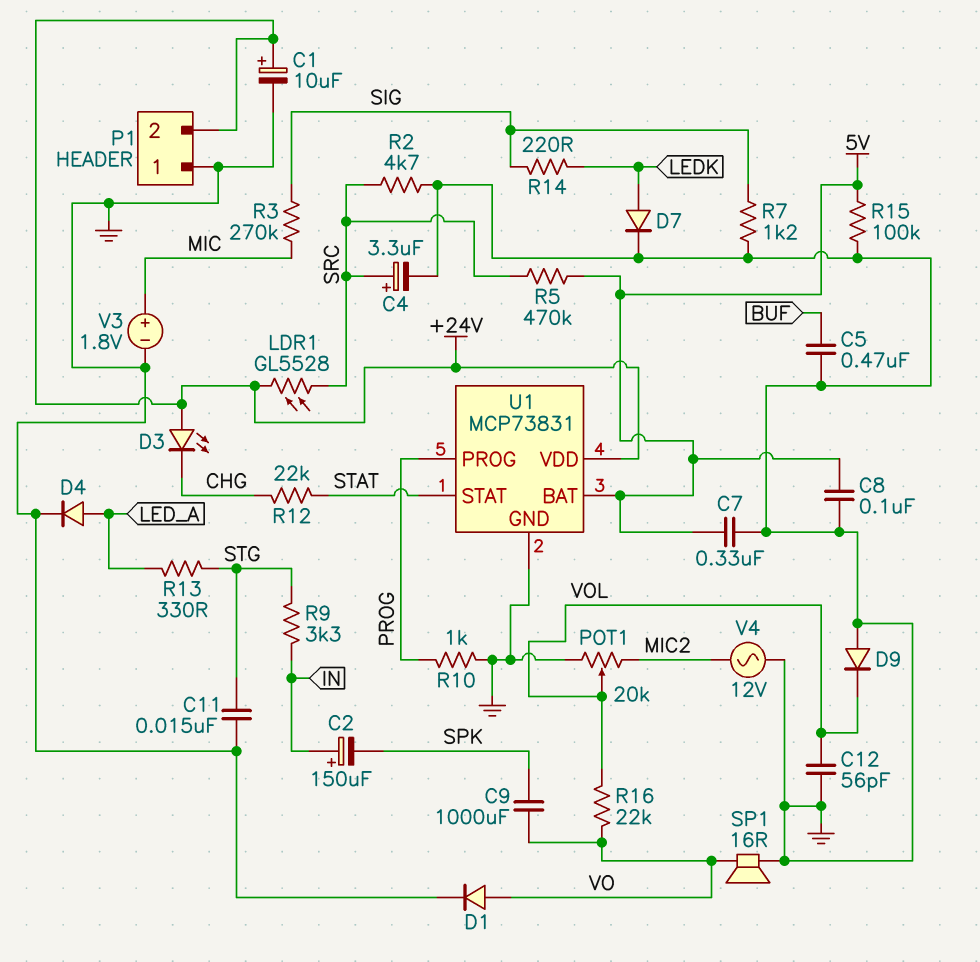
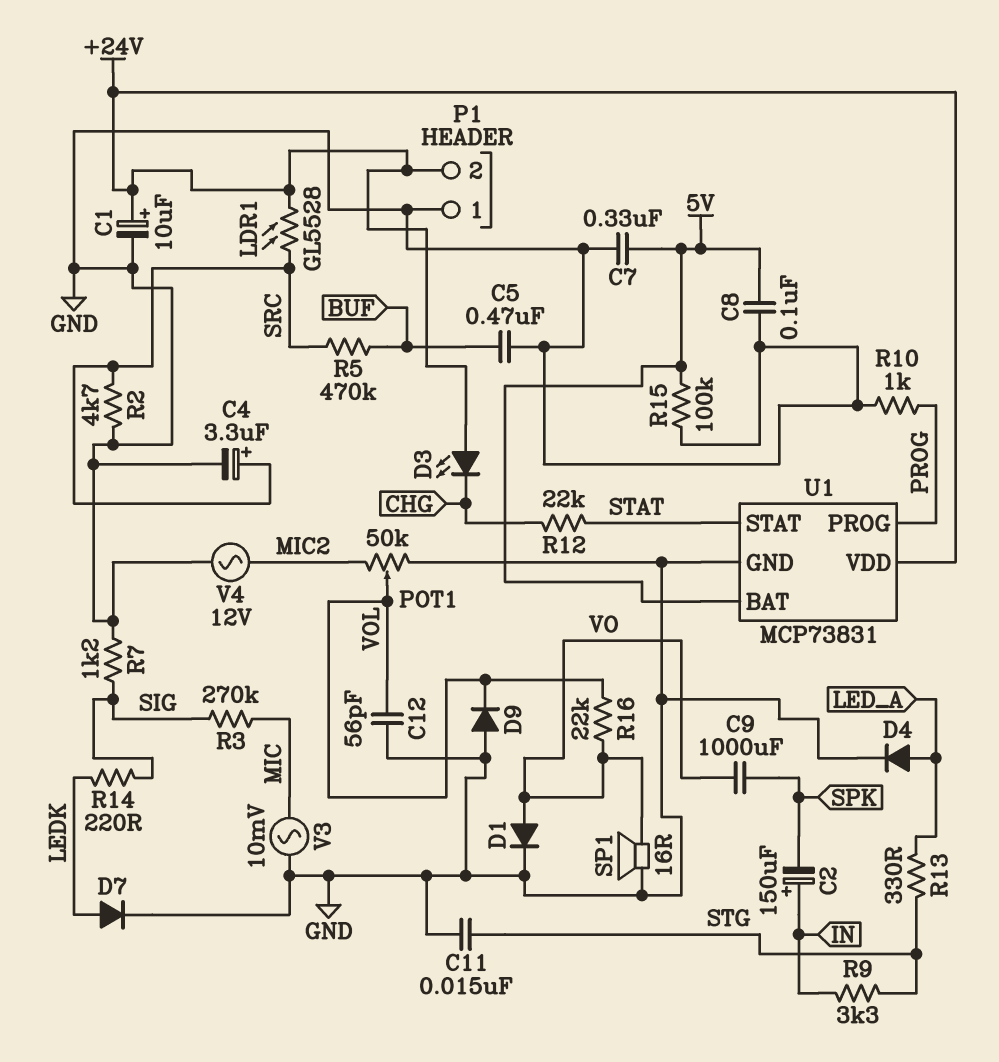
POT1: 20k (GND, MIC2, wiper VOL) -> 50k (GND, MIC2, wiper VOL)
R5: 470k (5V, SRC) -> 470k (BUF, SRC)
V3: 1.8V (plus MIC, minus GND) -> AC 10mV (GND, MIC)

